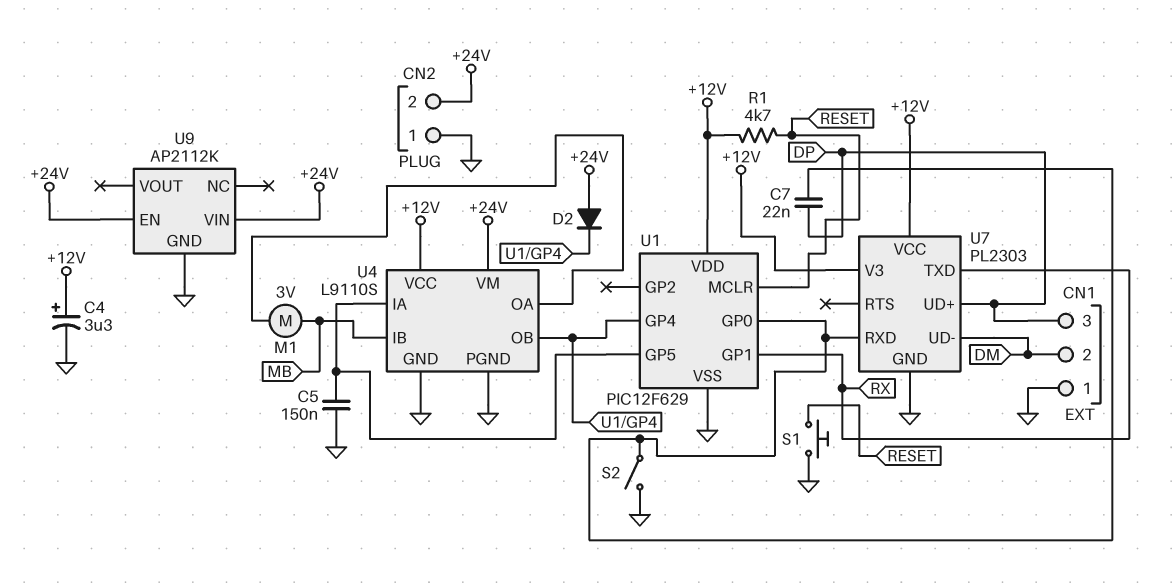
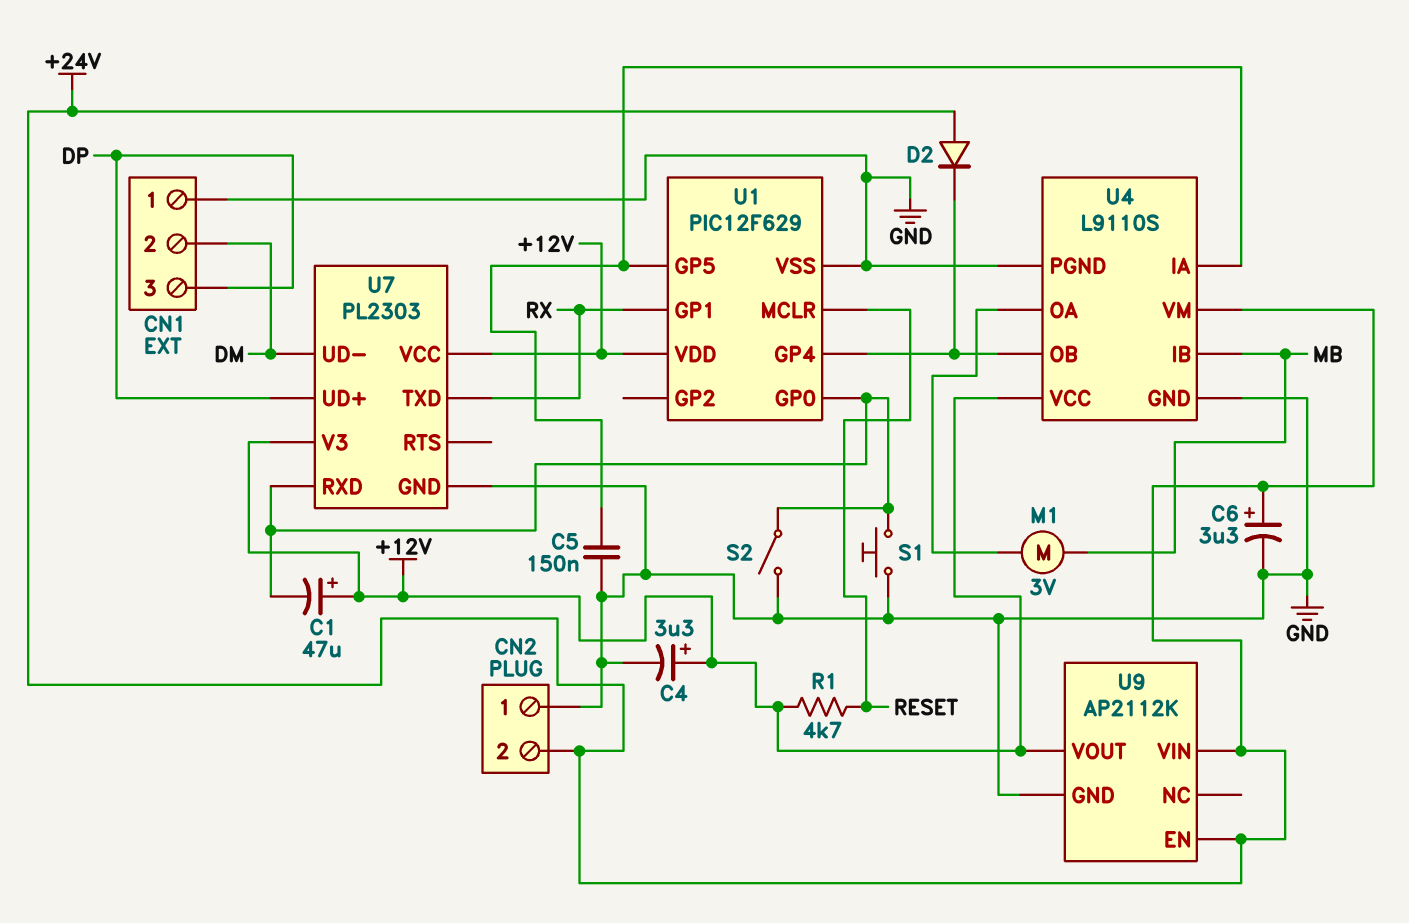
C1: none -> 47uF (plus +12V, minus U1/GP0)
C6: none -> 3.3uF (plus +24V, minus GND)
C7: 22nF (DP, U1/GP0) -> none
S1: button (GND, RESET) -> button (GND, U1/GP0)
U9 pin VOUT: none -> +12V

